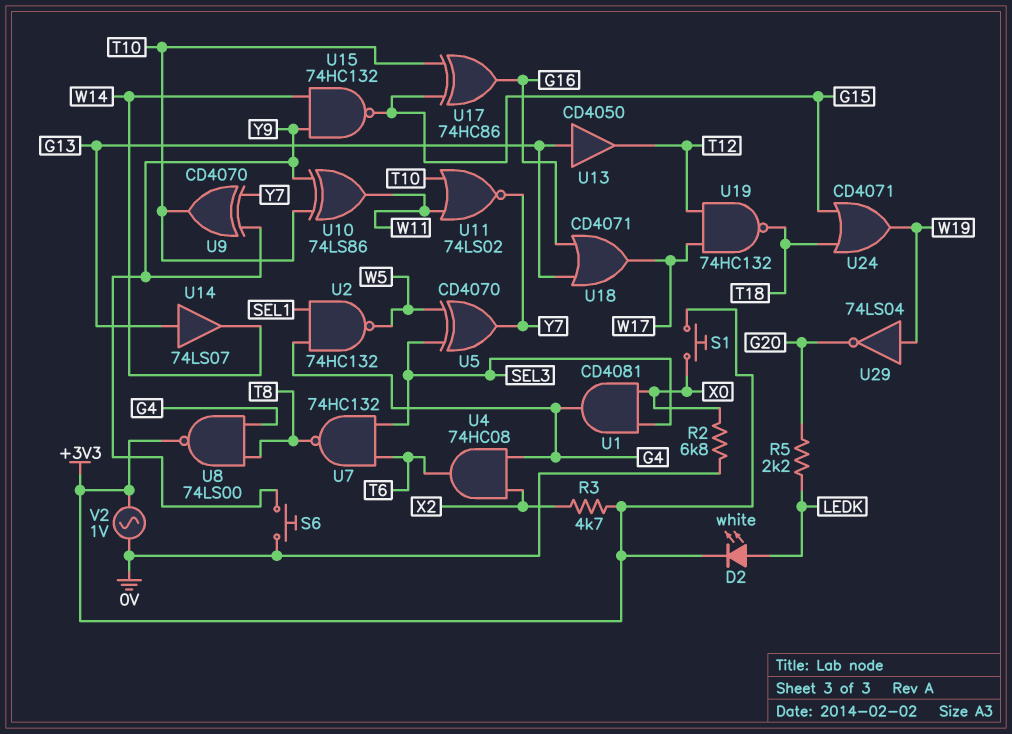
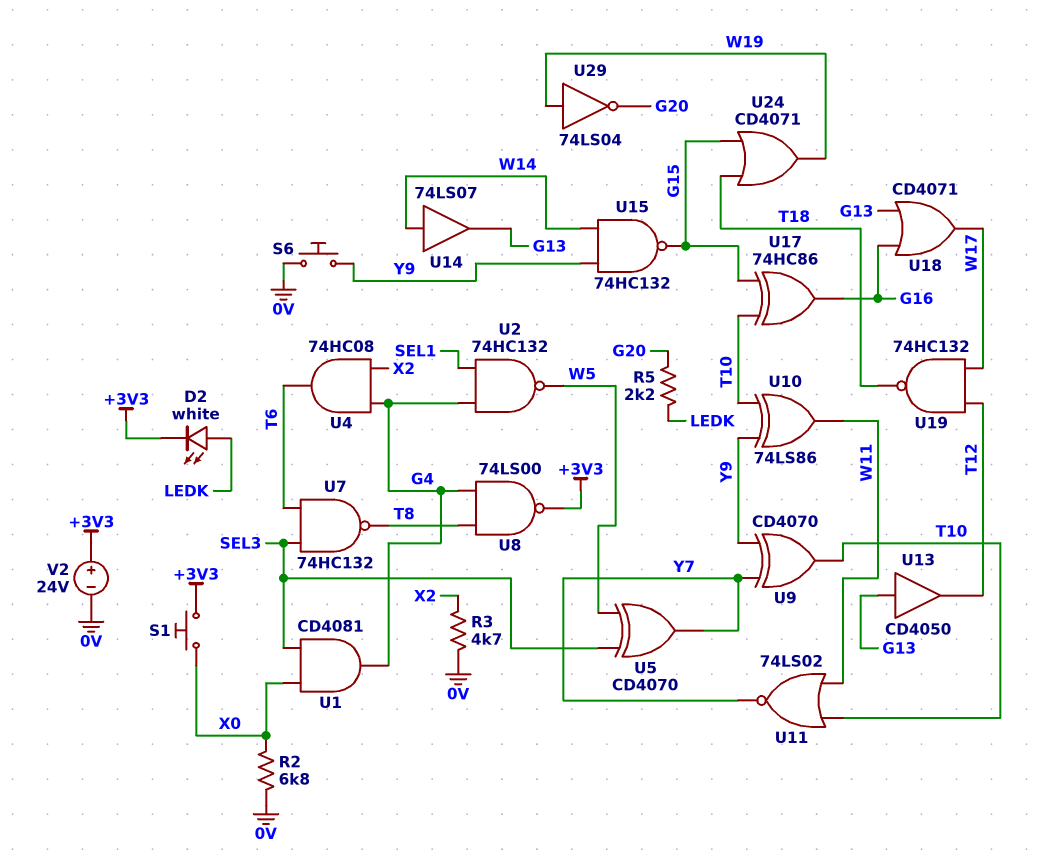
R3: 4.7k (+3V3, X2) -> 4.7k (0V, X2)
U14: buffer 74LS07 (in G13, out W14) -> buffer 74LS07 (in W14, out G13)
V2: AC 1V (+3V3, 0V) -> 24V (plus +3V3, minus 0V)

